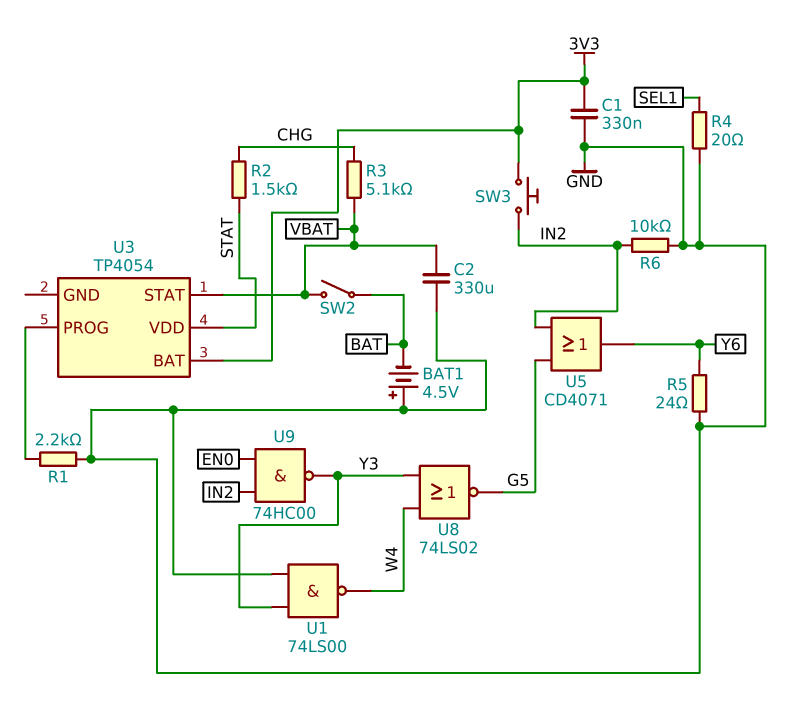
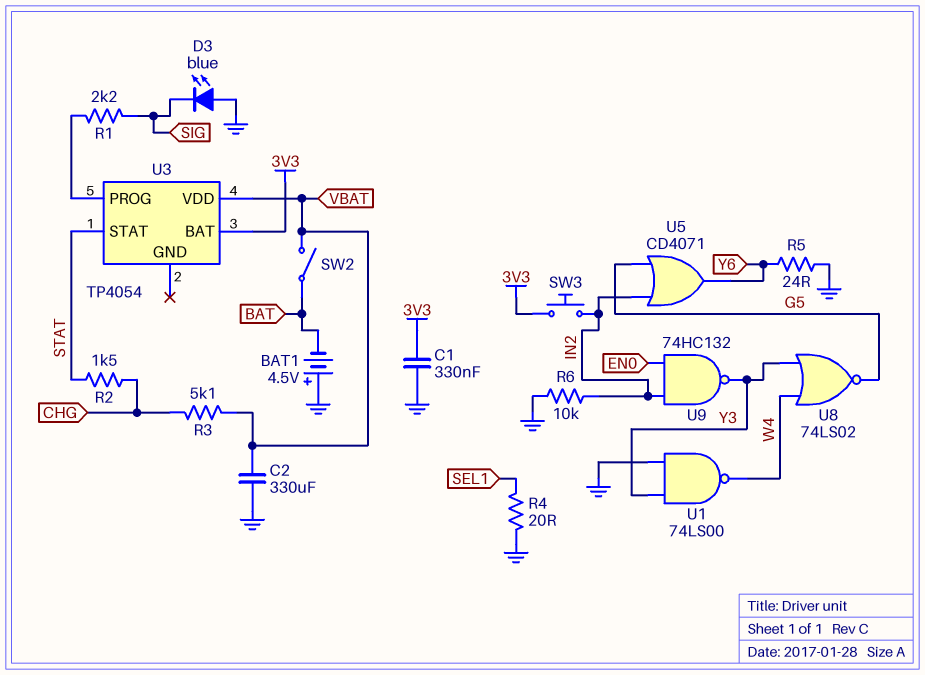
D3: none -> LED blue (A GND, K SIG)
R1: 2.2k (GND, U3/PROG) -> 2.2k (SIG, U3/PROG)
U3 pin STAT: VBAT -> STAT
U3 pin VDD: STAT -> VBAT
U9: NAND 74HC00 (in EN0, in IN2, out Y3) -> NAND 74HC132 (in EN0, in IN2, out Y3)

